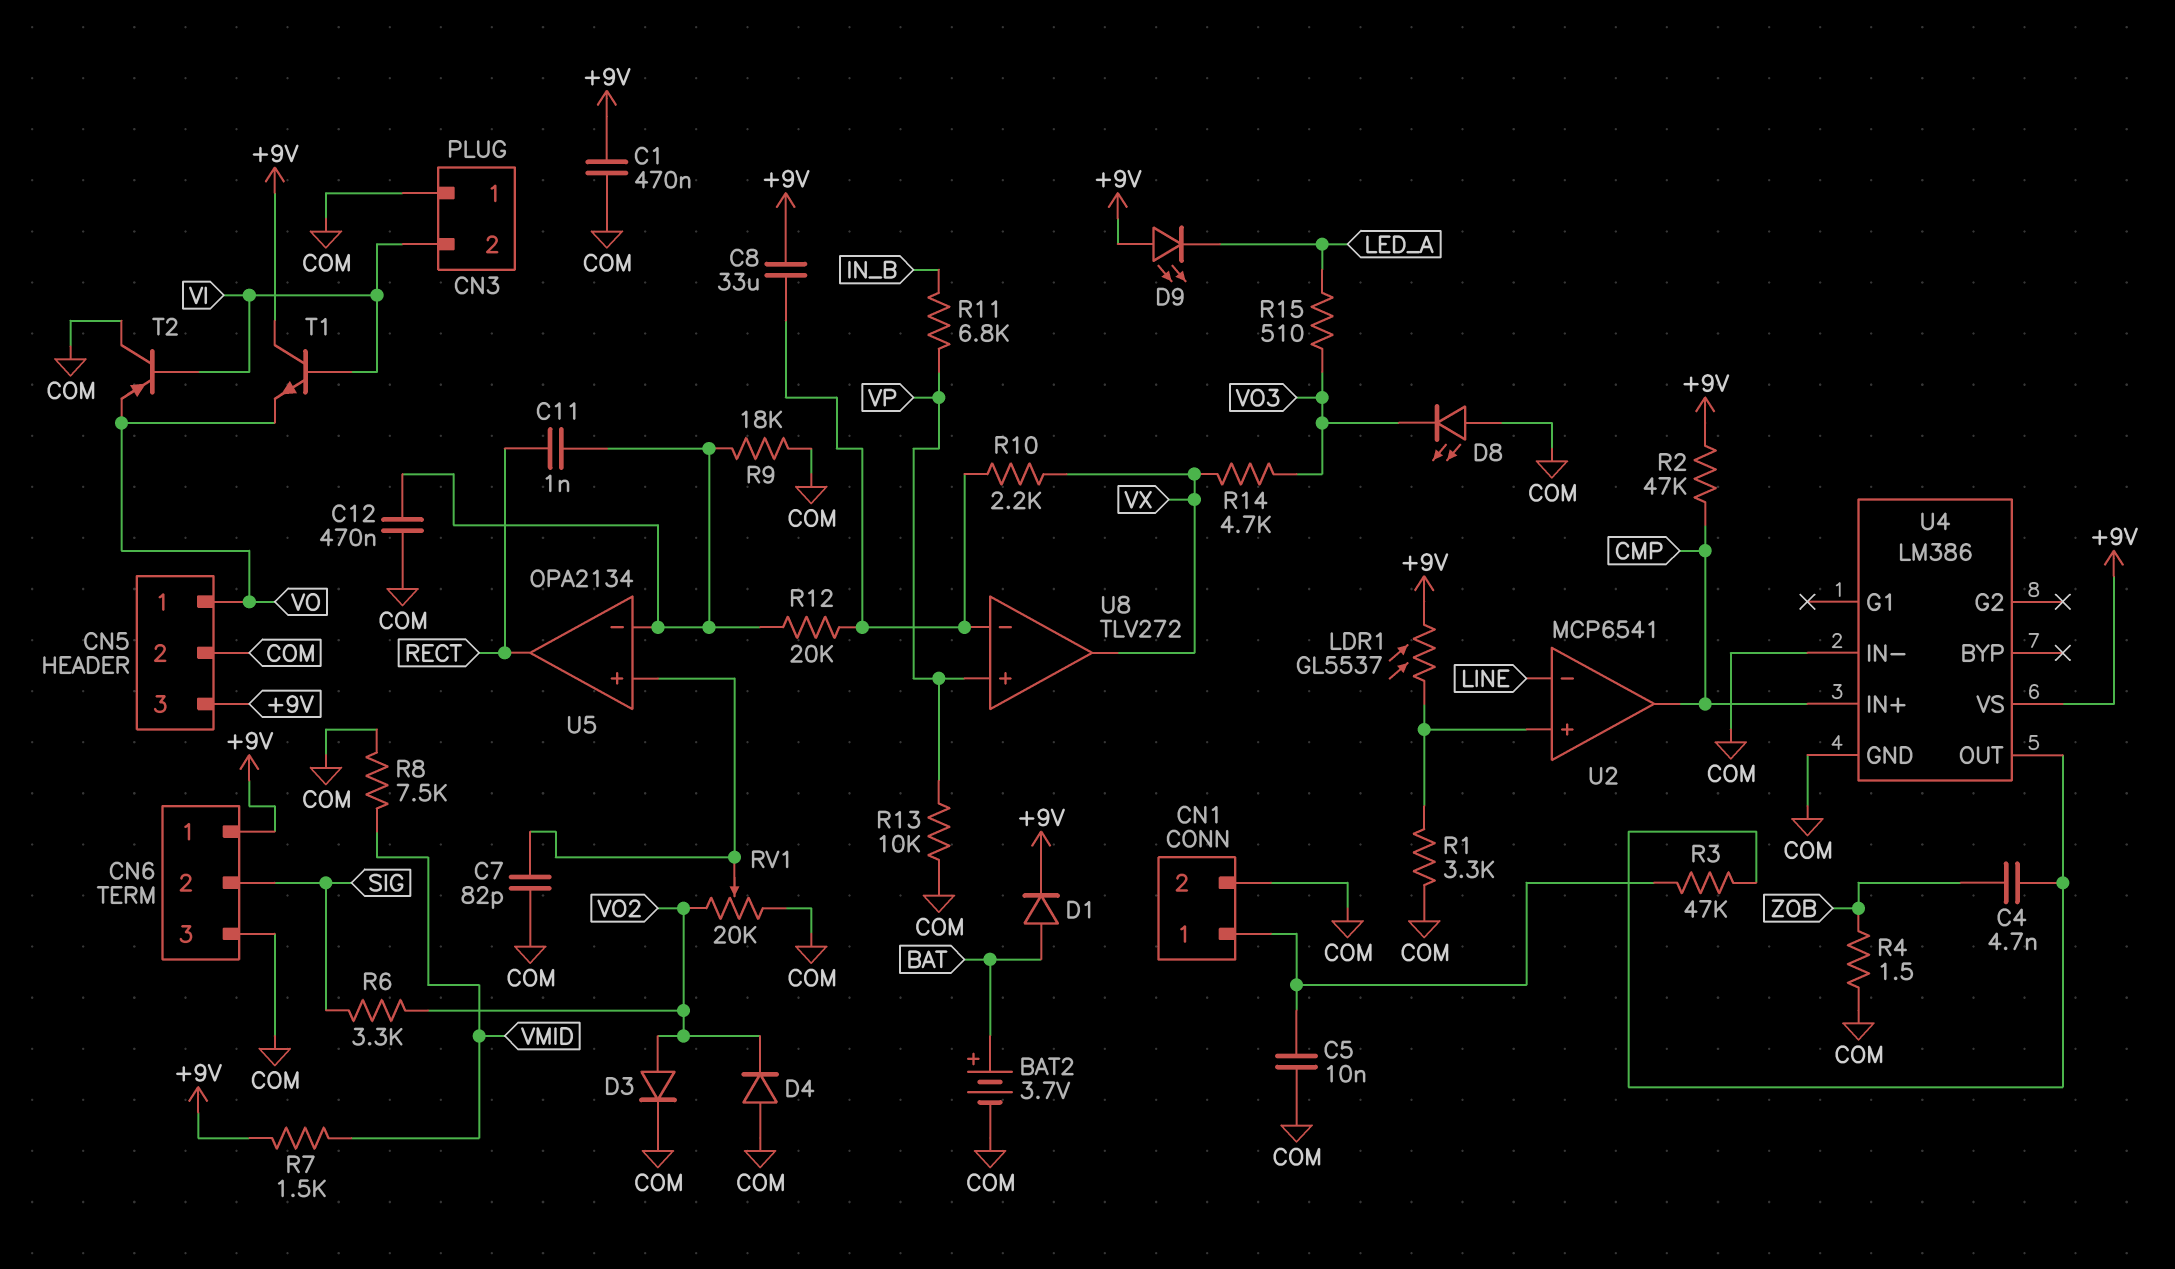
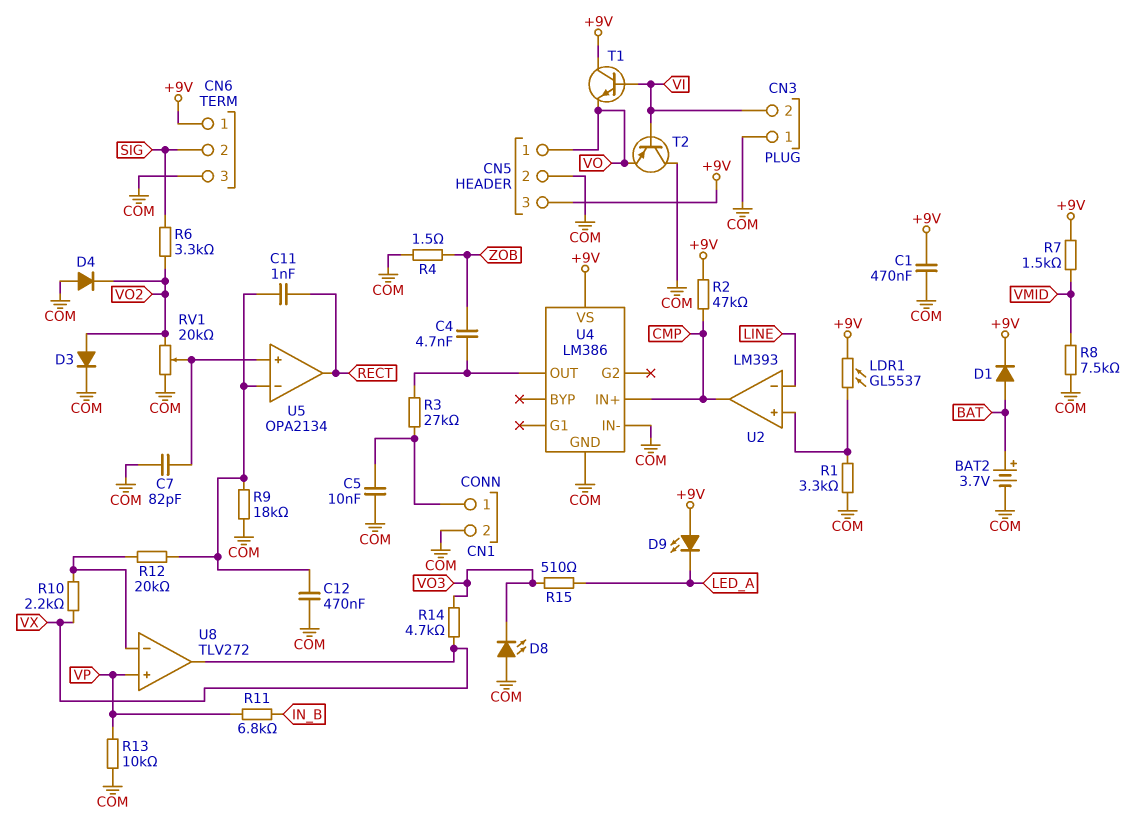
C8: 33uF (+9V, U8/in-) -> none
R3: 47k (CN1/1, U4/OUT) -> 27k (CN1/1, U4/OUT)
U2: MCP6541 -> LM393

